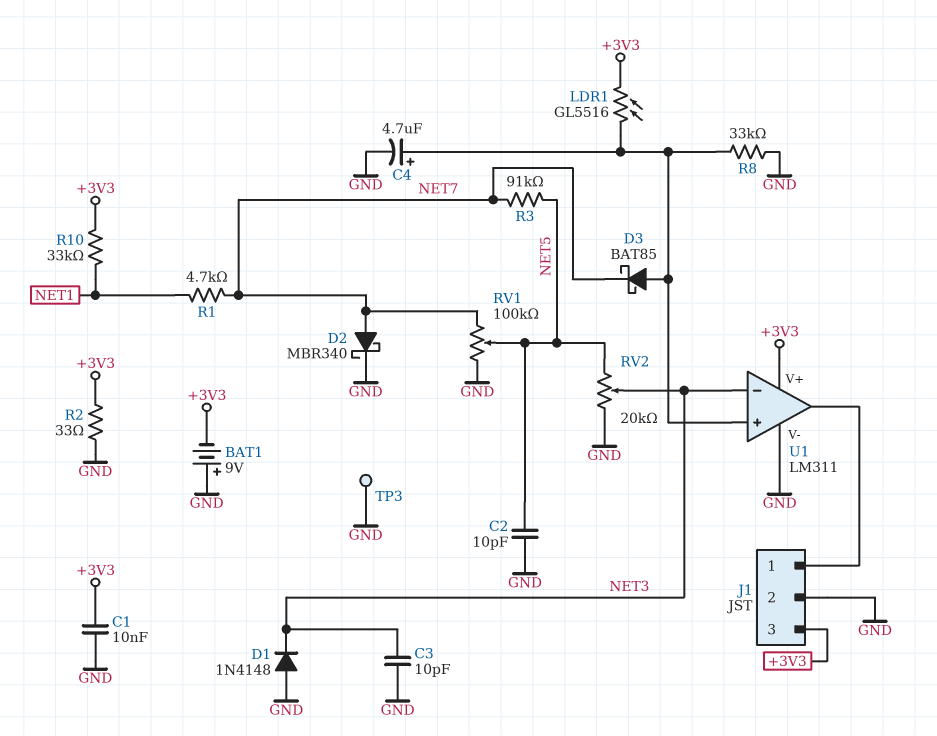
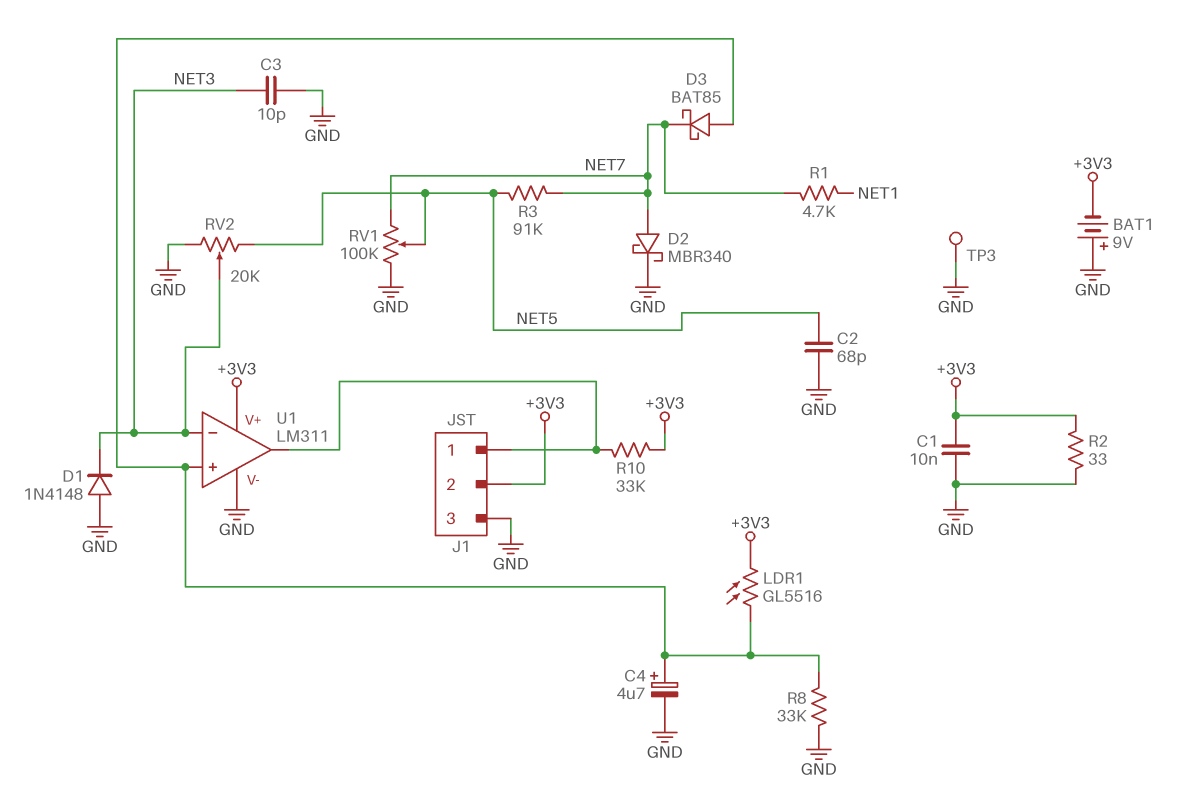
C2: 10pF (GND, NET5) -> 68pF (GND, NET5)
J1 pin 2: GND -> +3V3
J1 pin 3: +3V3 -> GND
R10: 33k (+3V3, NET1) -> 33k (+3V3, J1/1)

